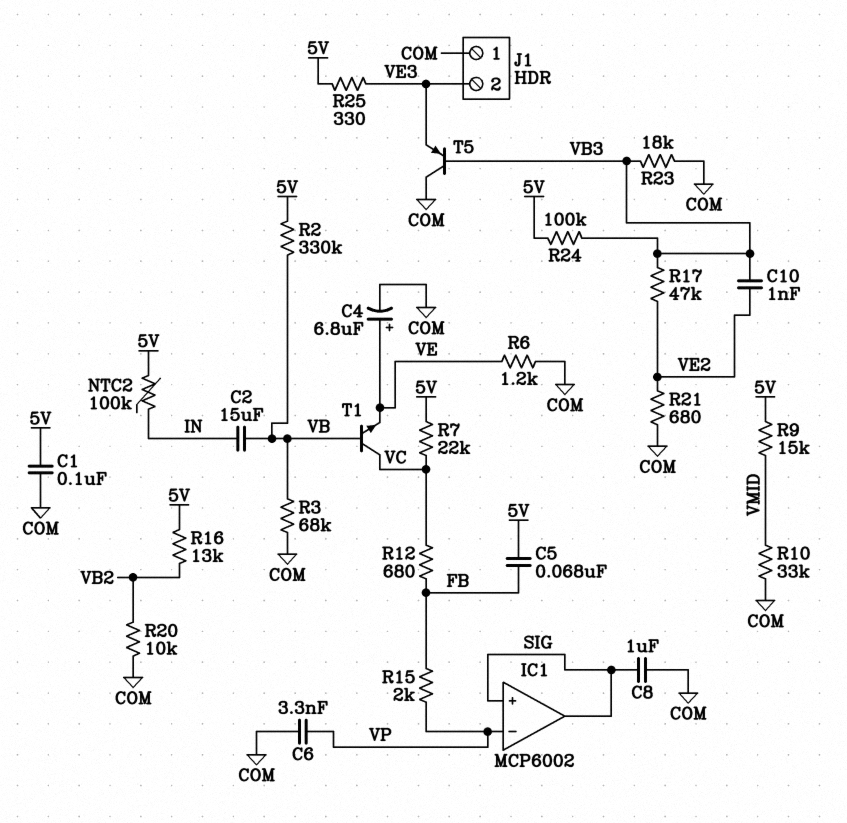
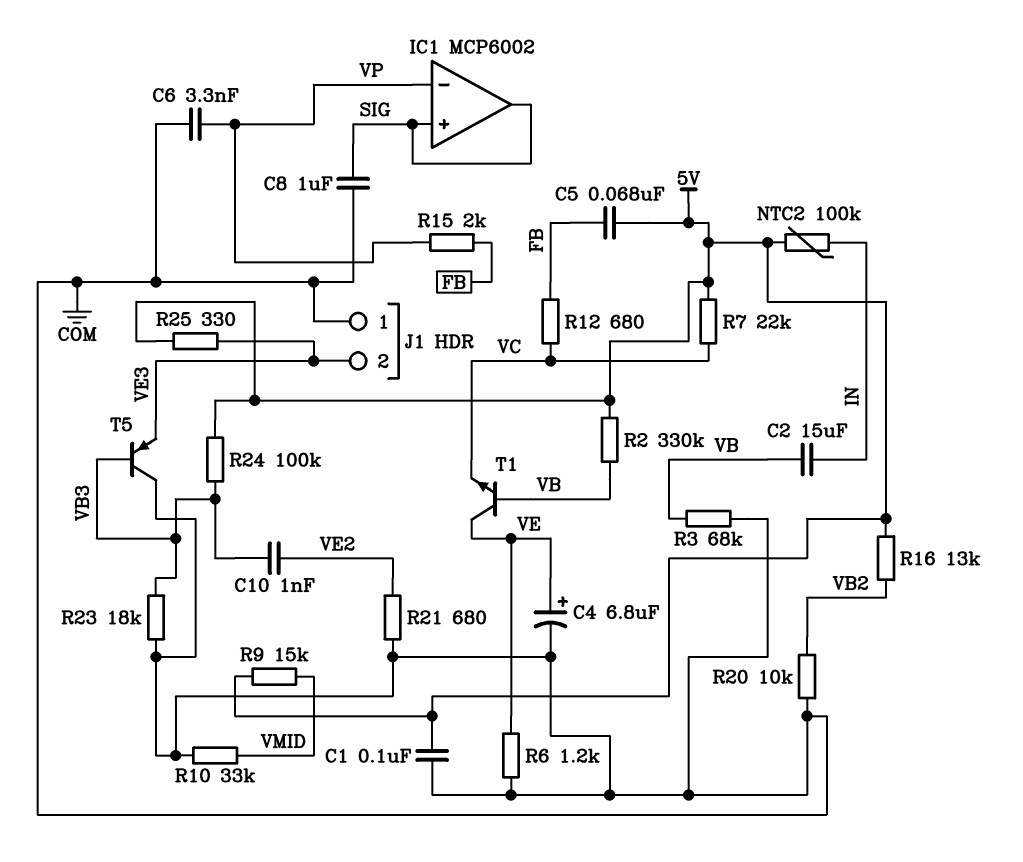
R17: 47k (VB3, VE2) -> none
T1: NPN (B VB, C VC, E VE) -> NPN (B VB, C VE, E VC)

